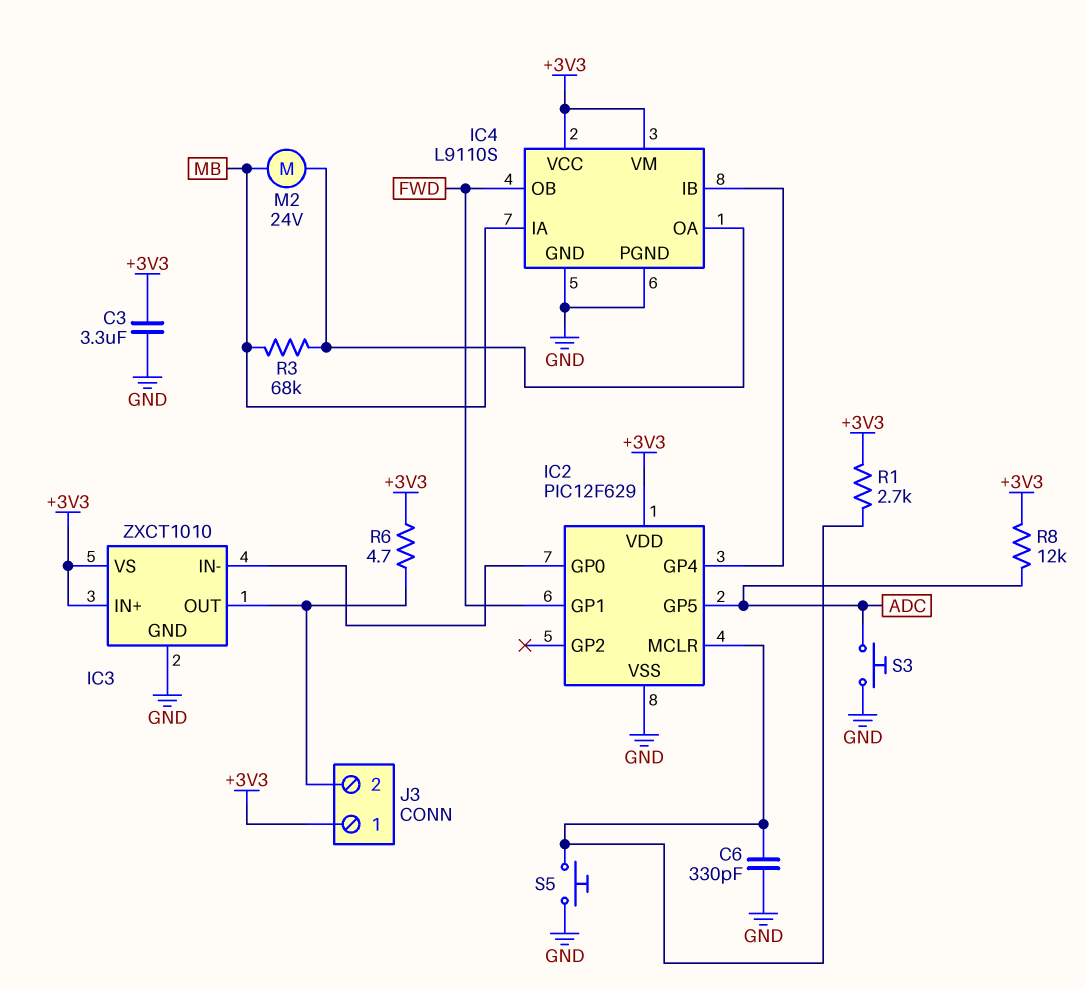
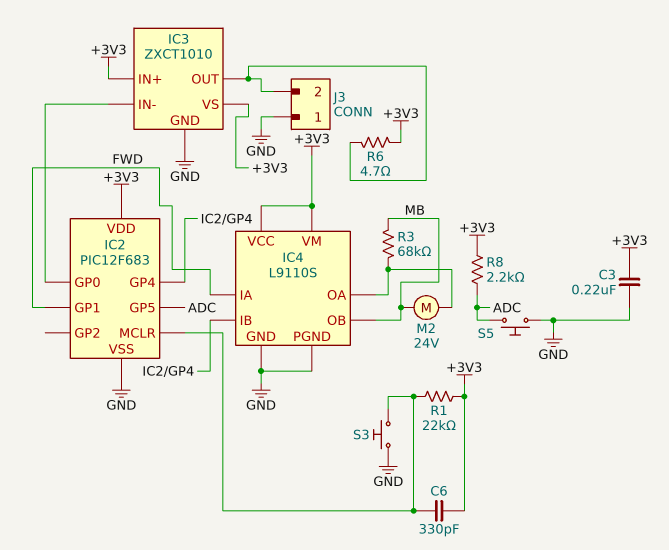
C3: 3.3uF (+3V3, GND) -> 220nF (+3V3, GND)
C6: 330pF (GND, IC2/MCLR) -> 330pF (+3V3, IC2/MCLR)
IC2: PIC12F629 -> PIC12F683
IC4 pin IA: MB -> FWD
IC4 pin OB: FWD -> MB
J3 pin 1: +3V3 -> GND
R1: 2.7k (+3V3, IC2/MCLR) -> 22k (+3V3, IC2/MCLR)
R8: 12k (+3V3, ADC) -> 2.2k (+3V3, ADC)
S3: button (ADC, GND) -> button (GND, IC2/MCLR)
S5: button (GND, IC2/MCLR) -> button (ADC, GND)

